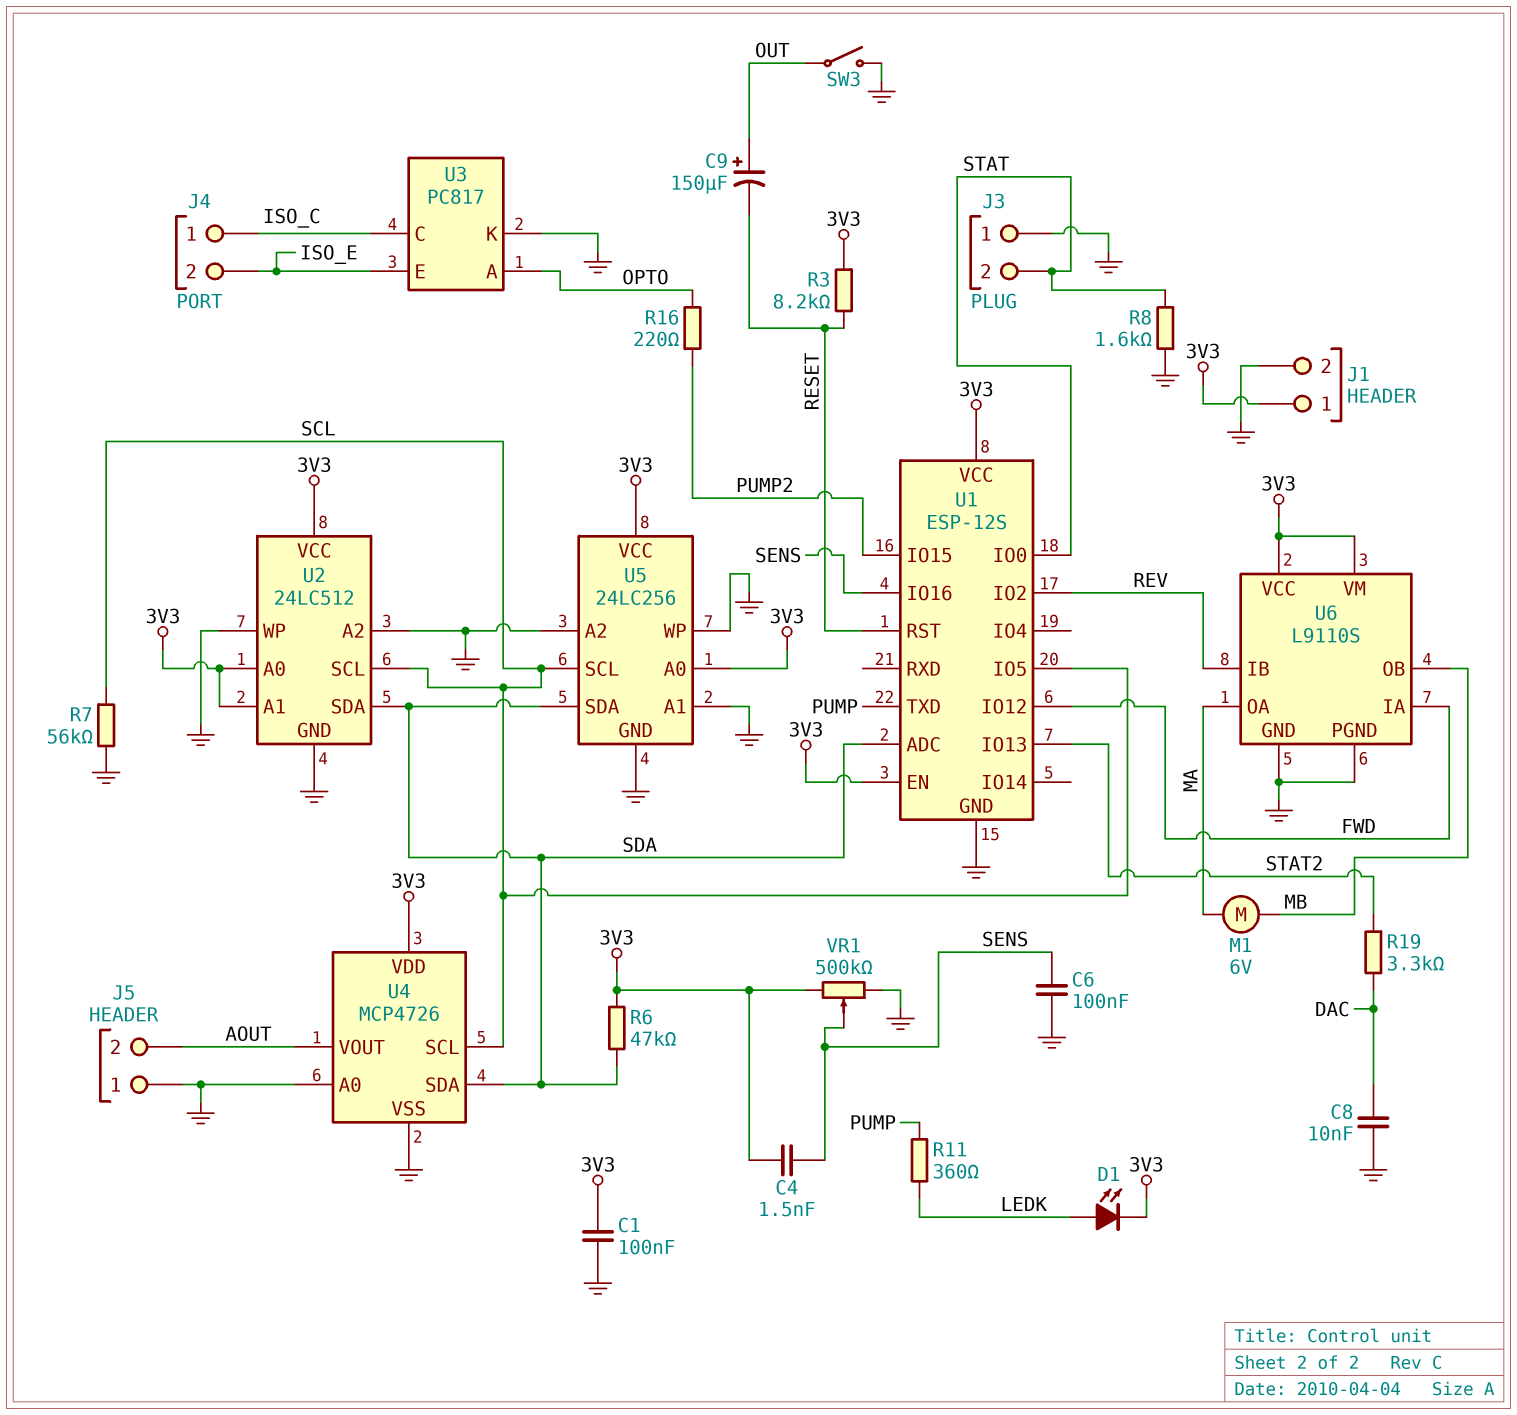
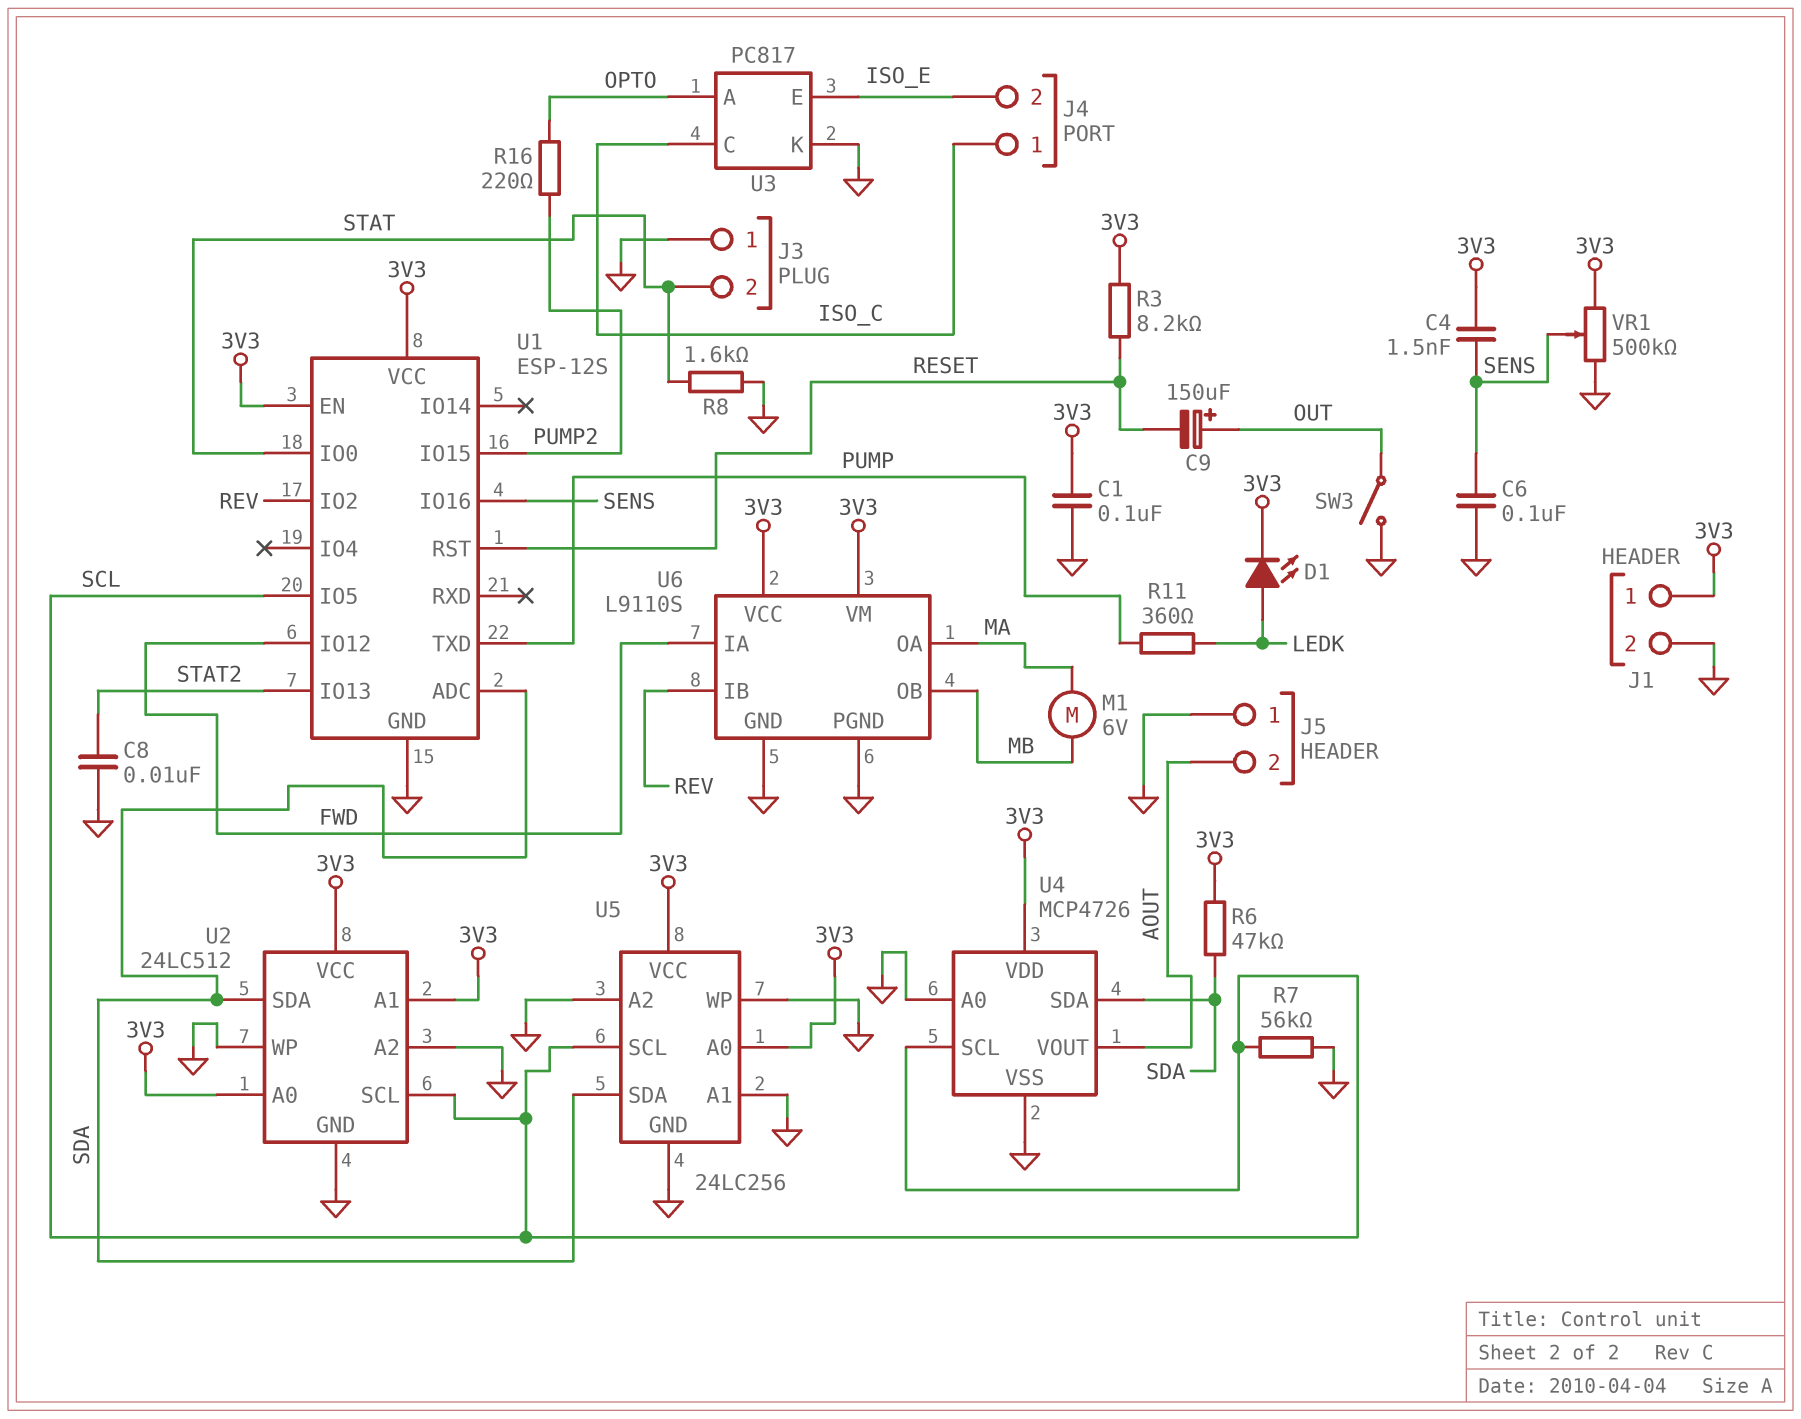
C8: 10nF (DAC, GND) -> 10nF (GND, STAT2)
R19: 3.3k (DAC, STAT2) -> none

